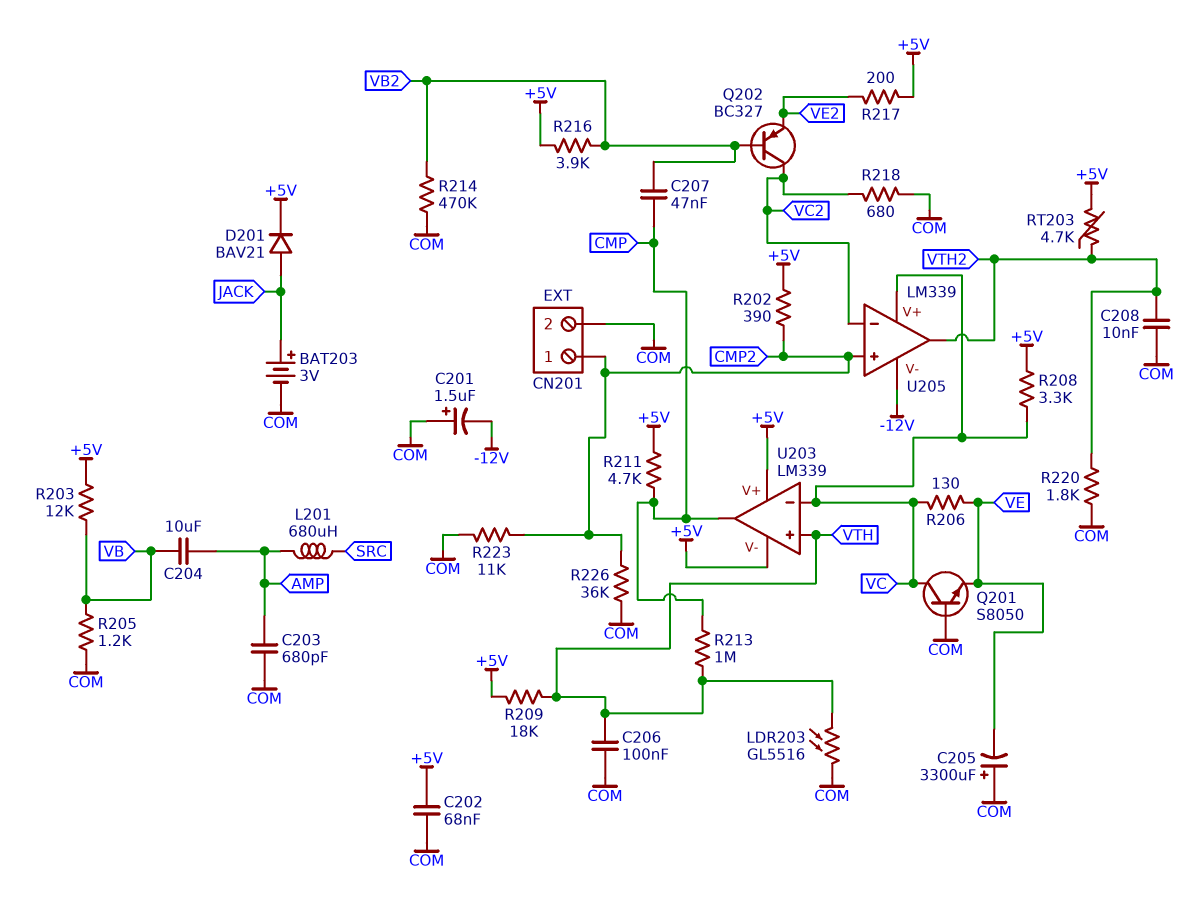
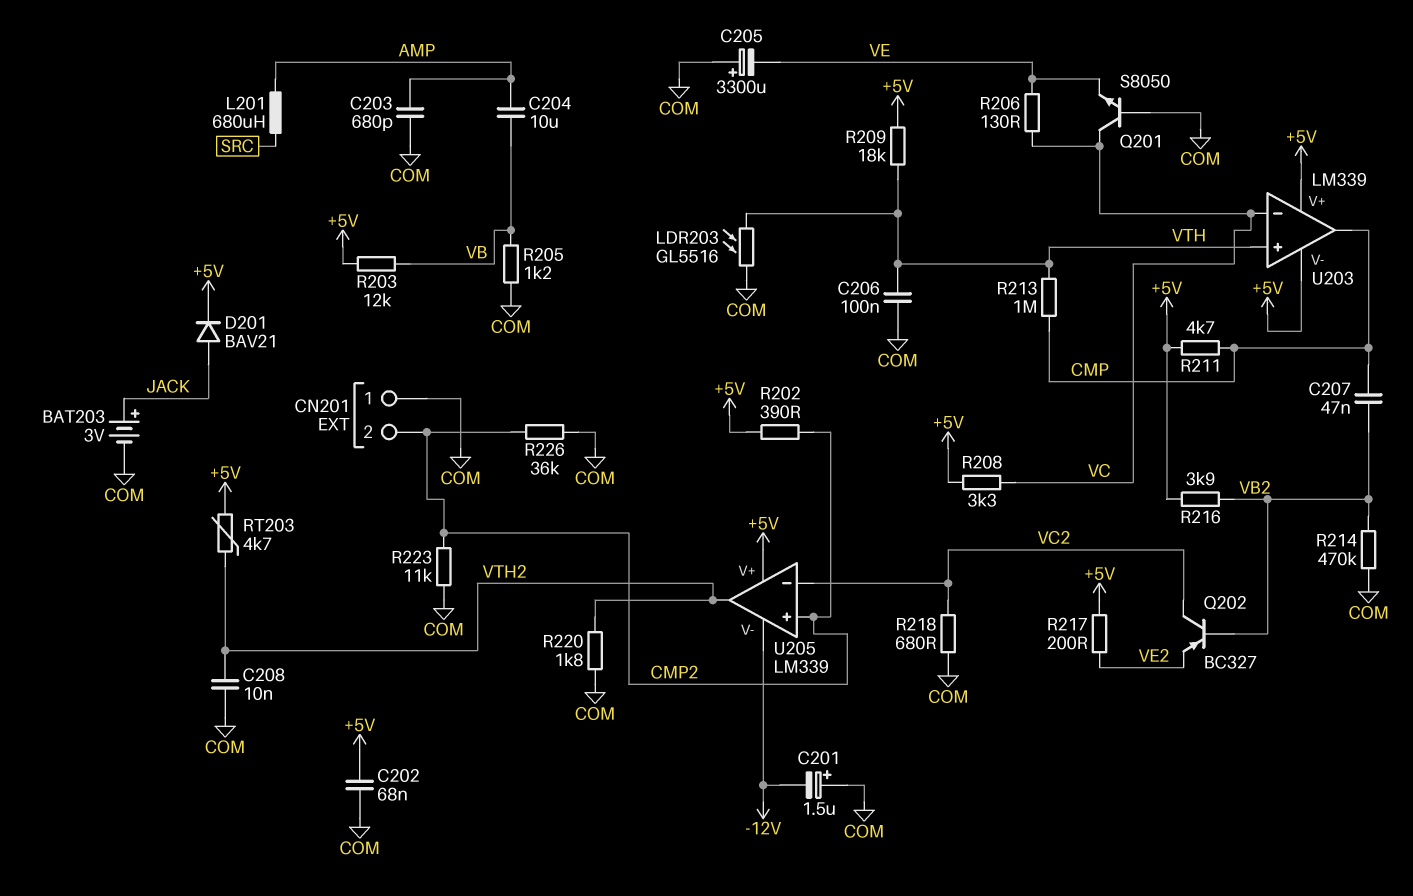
CN201 pin 1: CMP2 -> COM
CN201 pin 2: COM -> CMP2
U205 pin V+: VC -> +5V

